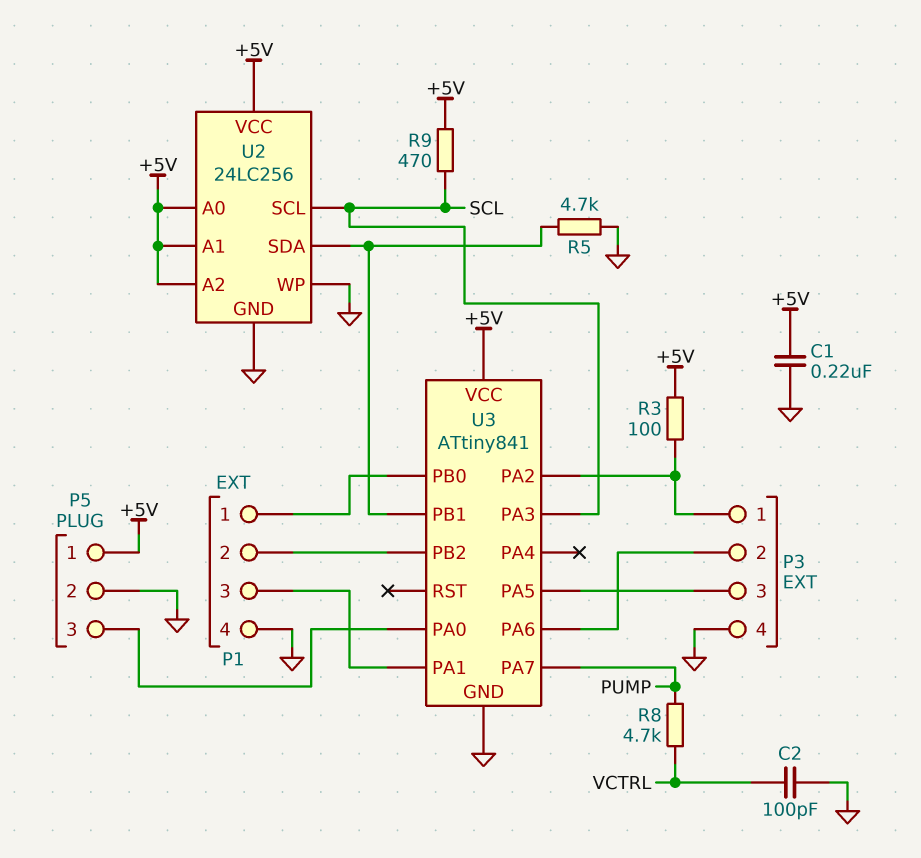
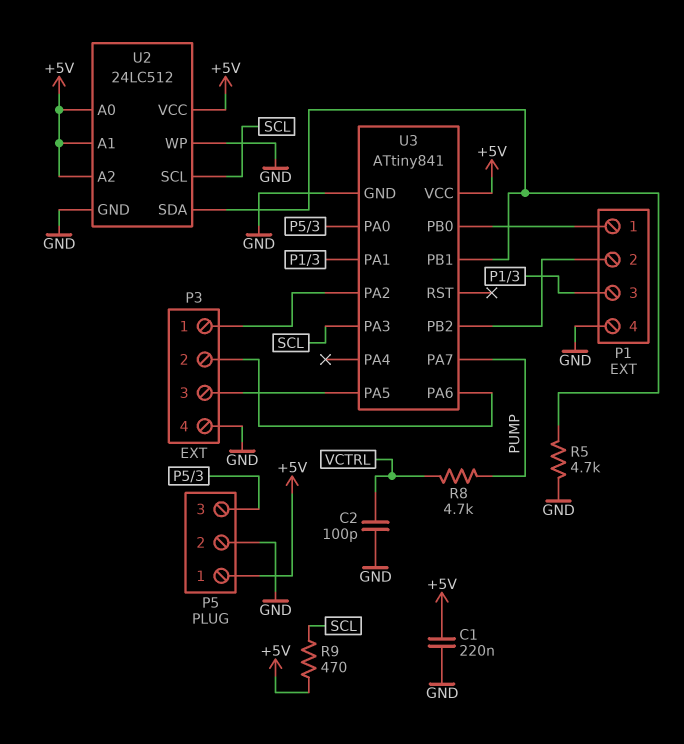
R3: 100 (+5V, P3/1) -> none
U2: 24LC256 -> 24LC512

